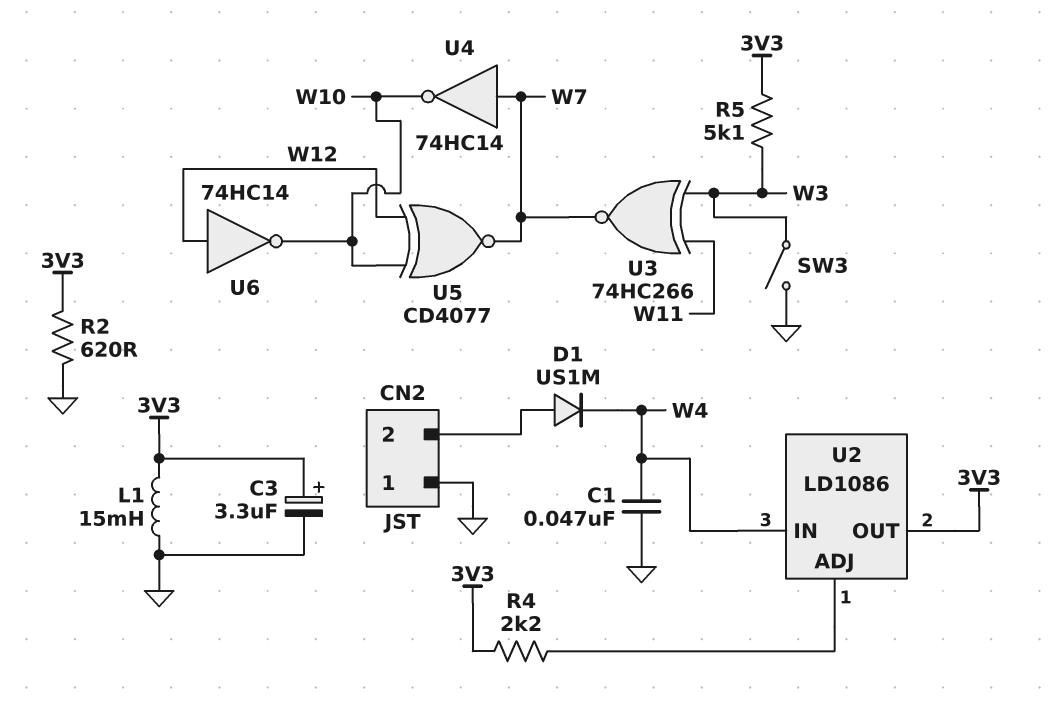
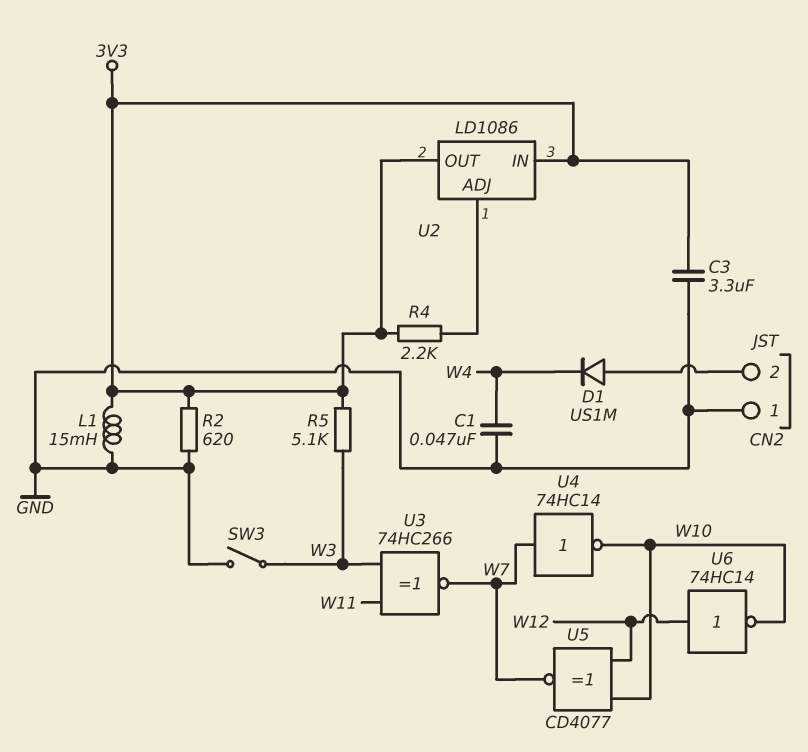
C3: 3.3uF (plus 3V3, minus GND) -> 3.3uF (3V3, GND)
U2 pin IN: W4 -> 3V3

